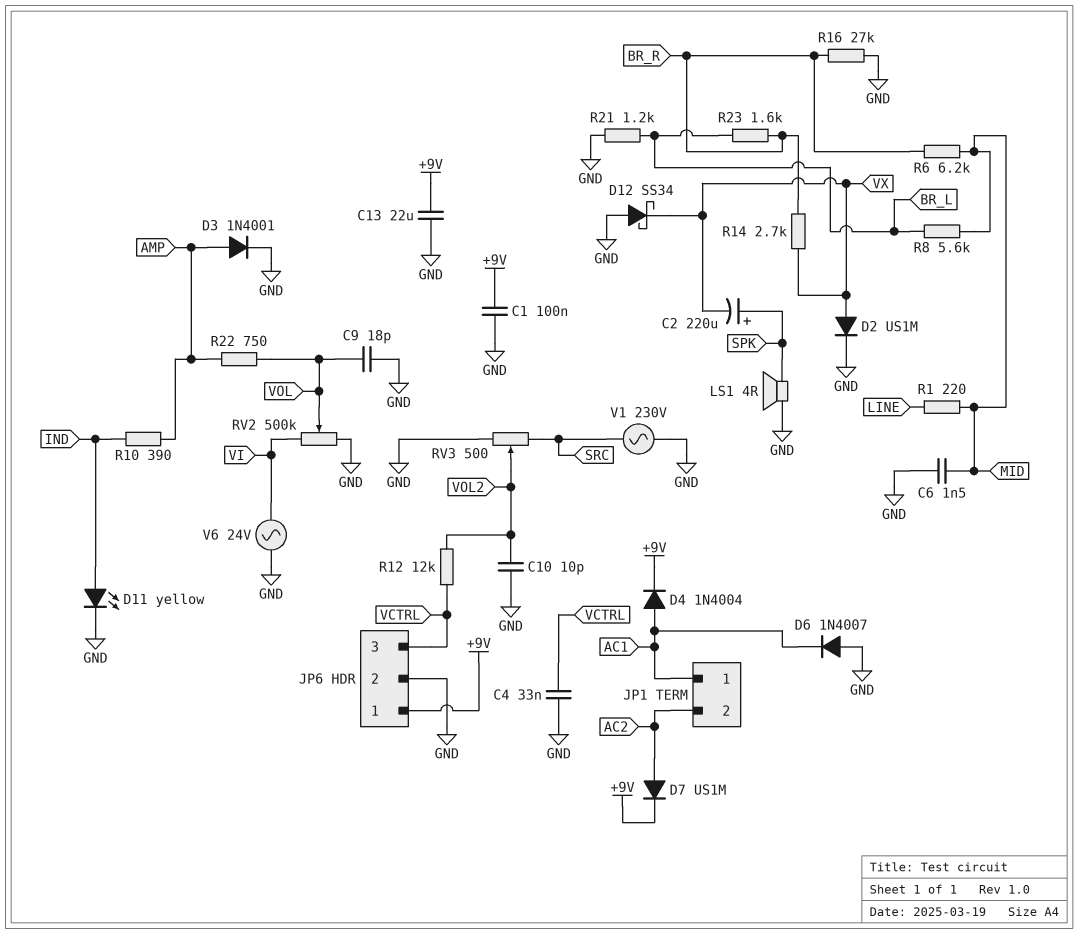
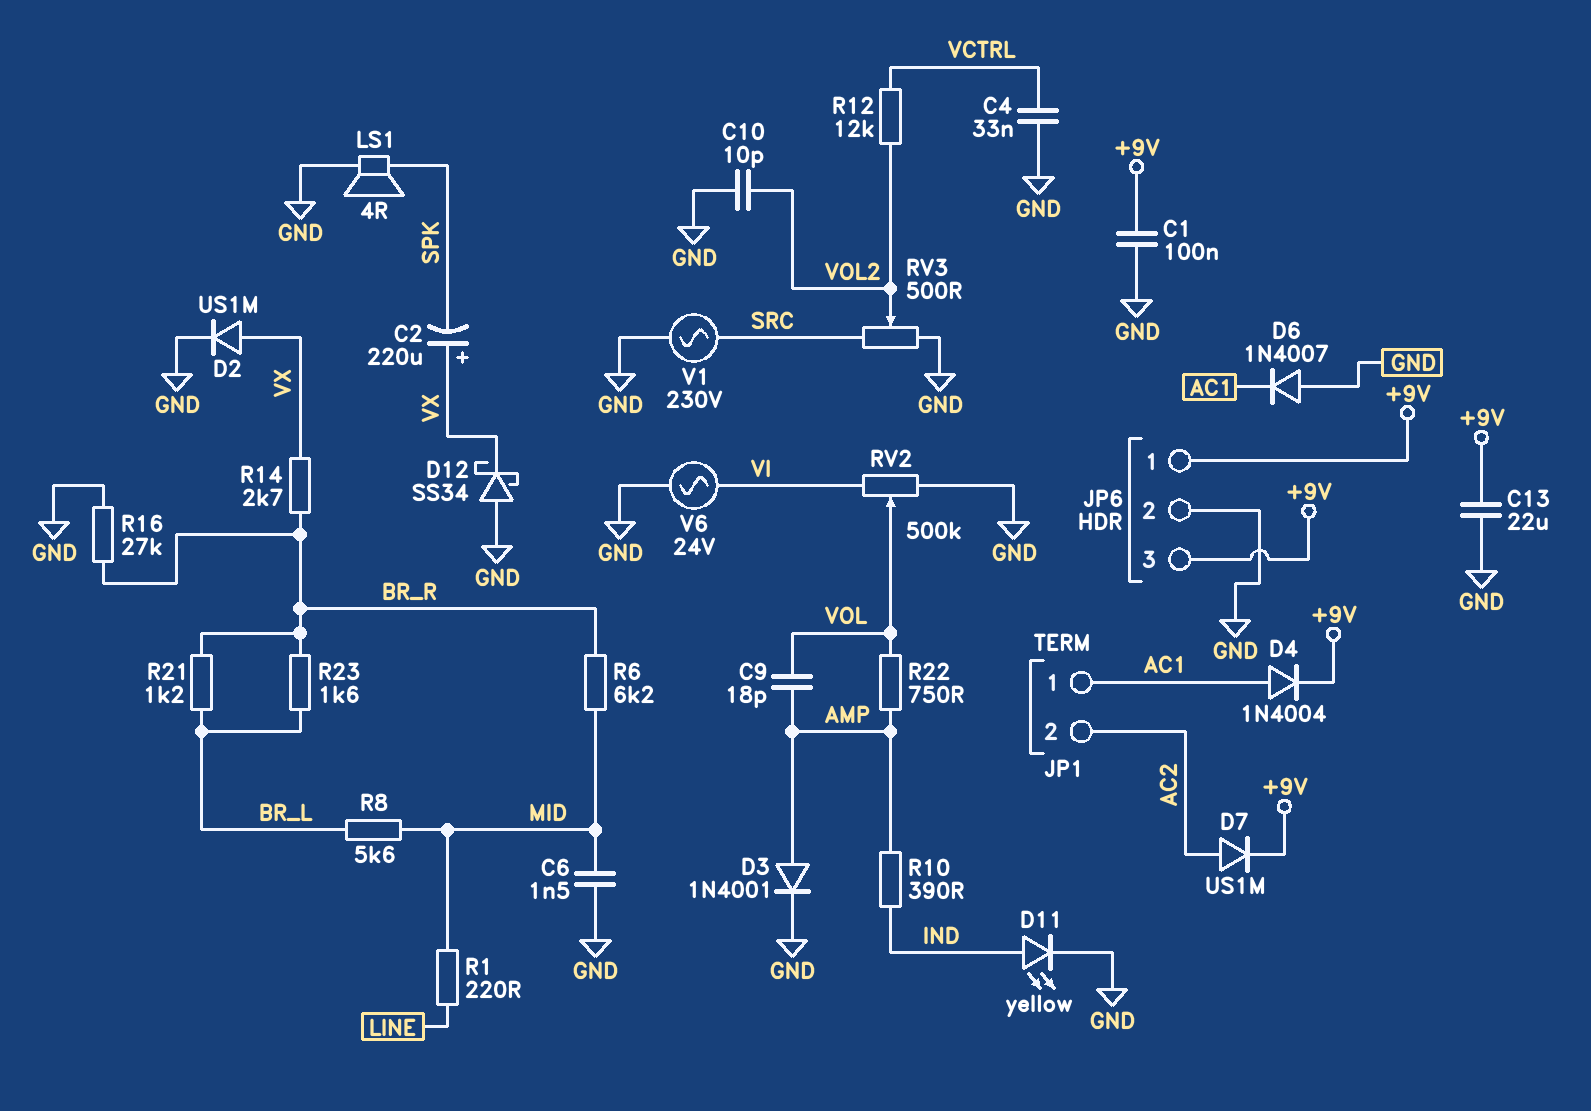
C2: 220uF (plus SPK, minus VX) -> 220uF (plus VX, minus SPK)
C9: 18pF (GND, VOL) -> 18pF (AMP, VOL)
JP6 pin 3: VCTRL -> +9V
R21: 1.2k (BR_L, GND) -> 1.2k (BR_L, BR_R)

